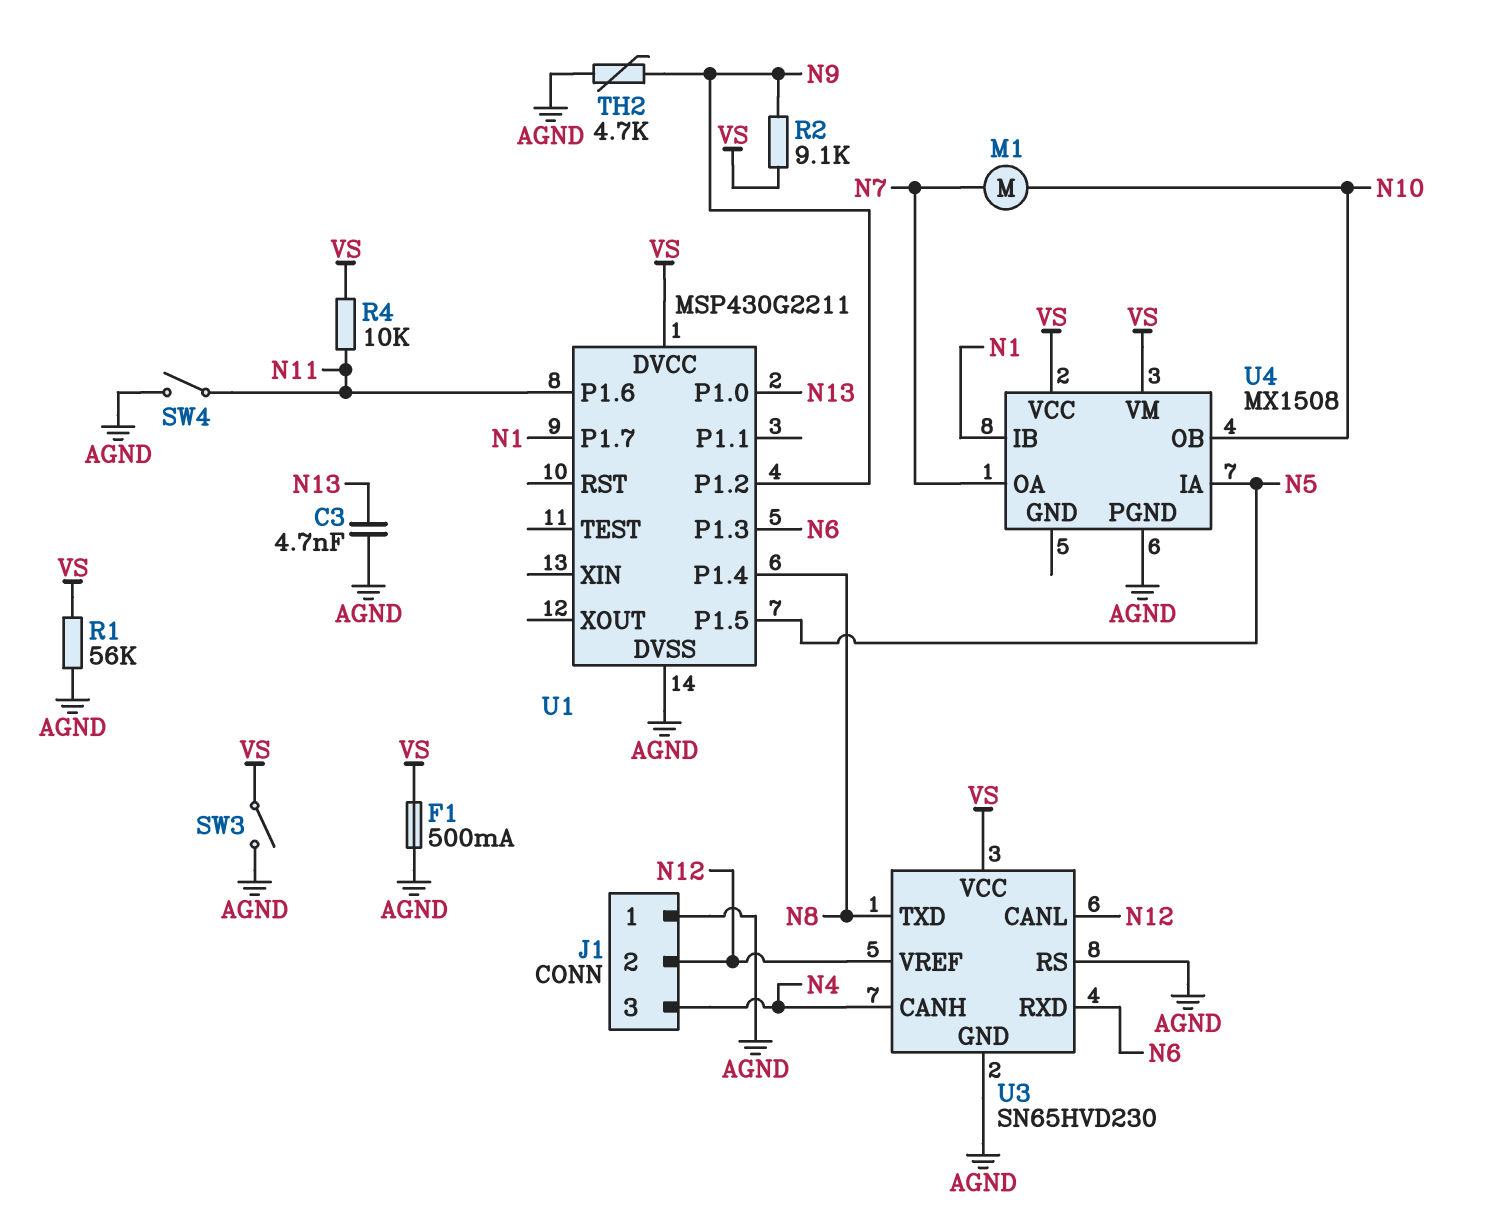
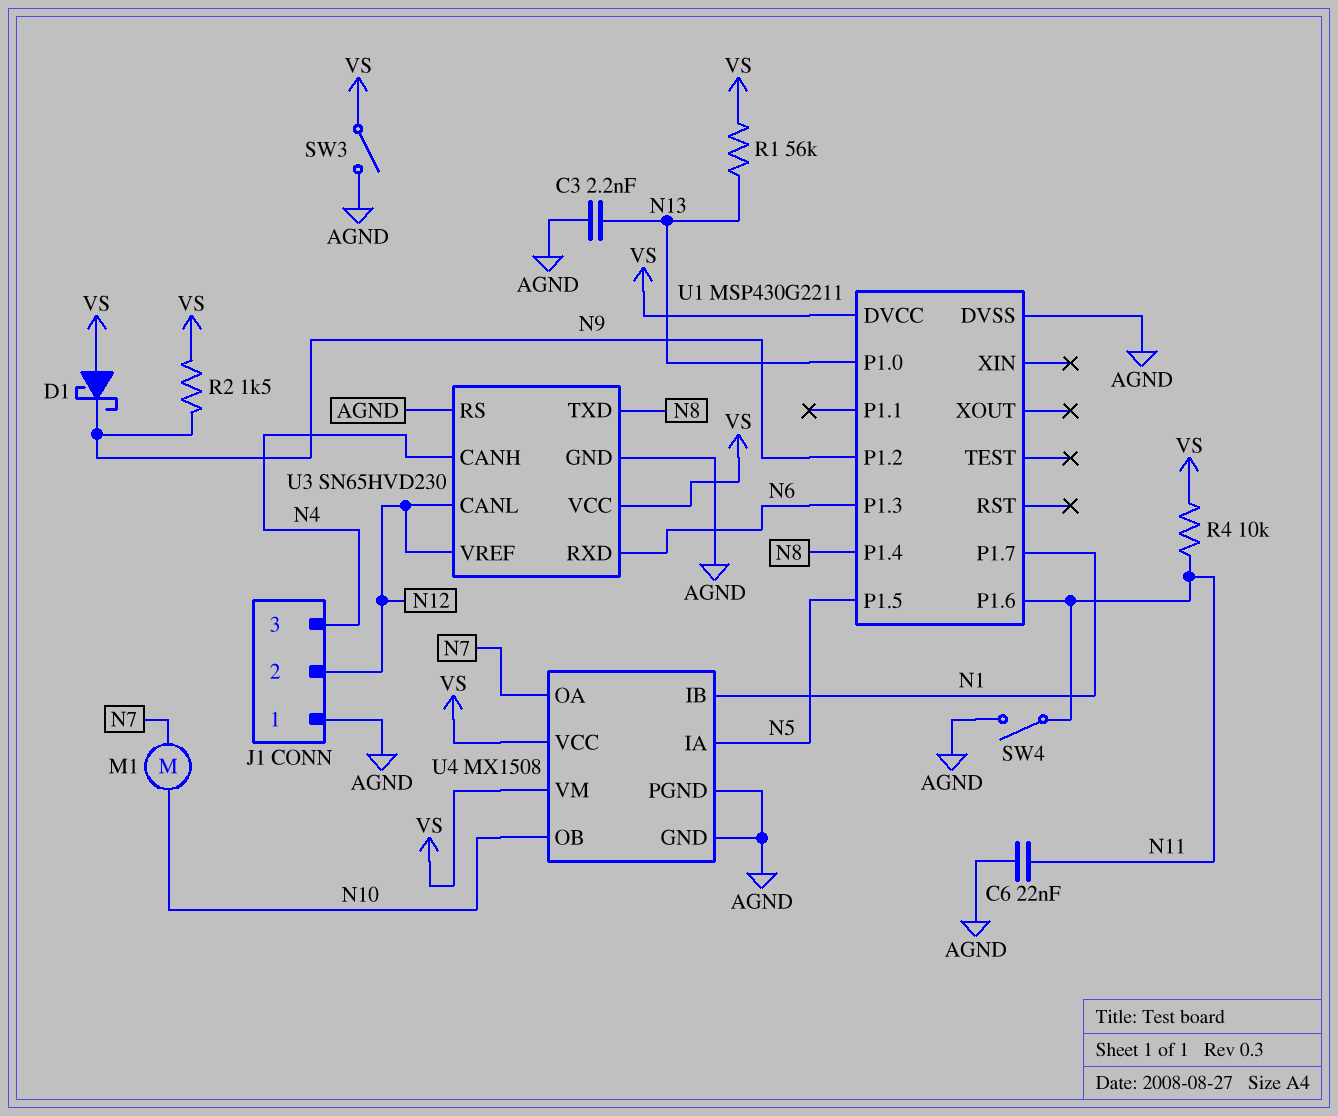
C3: 4.7nF (AGND, N13) -> 2.2nF (AGND, N13)
C6: none -> 22nF (AGND, N11)
D1: none -> schottky (A VS, K N9)
F1: 500mA (AGND, VS) -> none
R1: 56k (AGND, VS) -> 56k (N13, VS)
R2: 9.1k (N9, VS) -> 1.5k (N9, VS)
TH2: 4.7k (AGND, N9) -> none
U4 pin GND: none -> AGND

